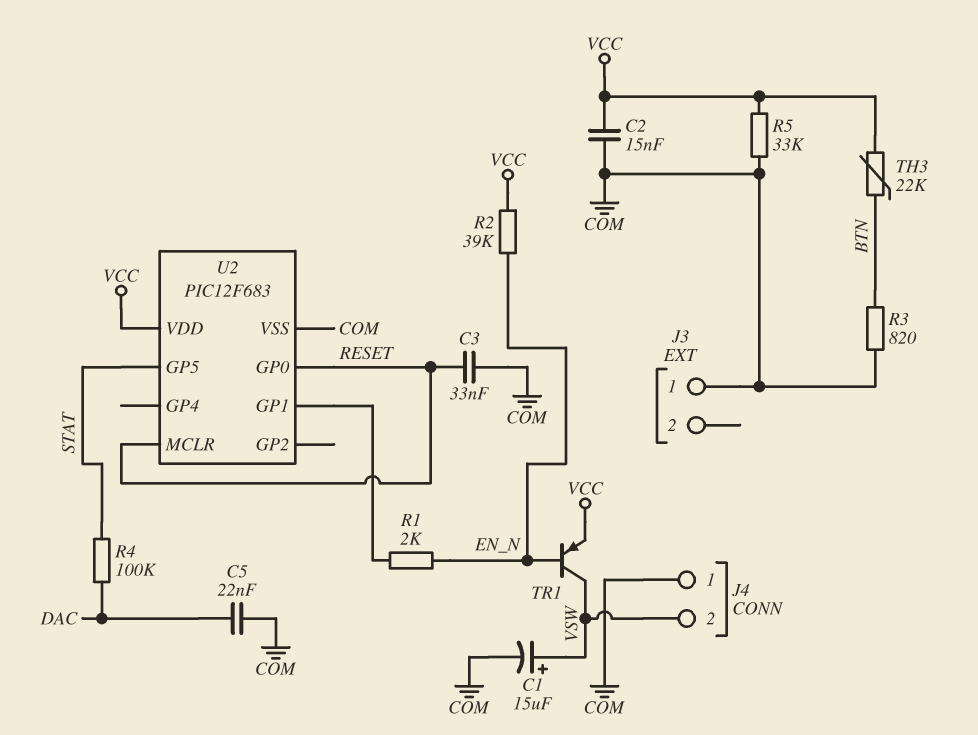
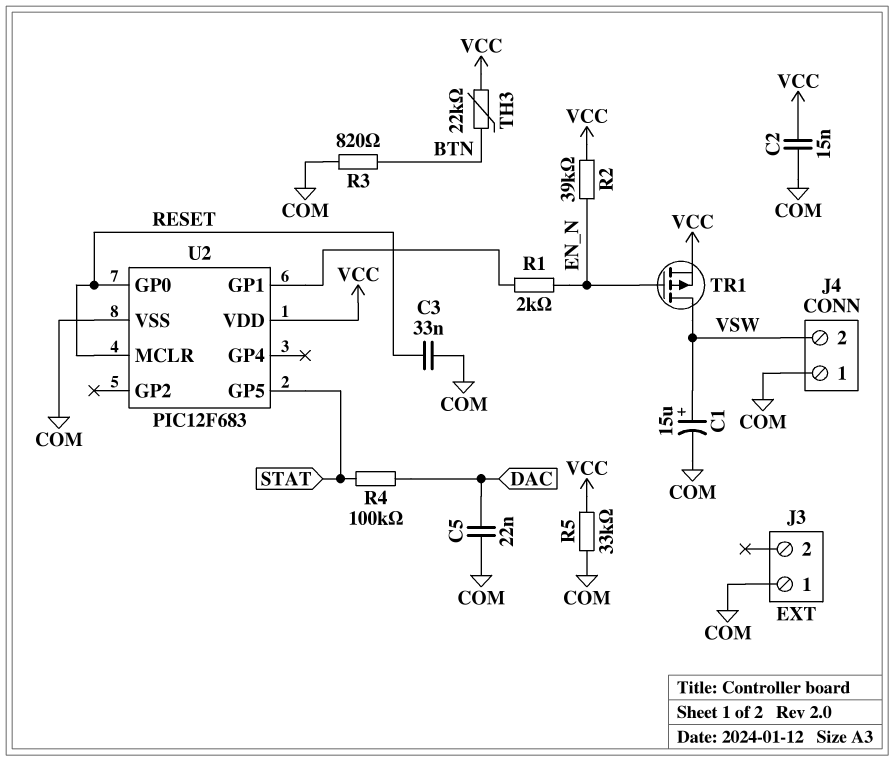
TR1: PNP (B EN_N, C VSW, E VCC) -> PMOS (G EN_N, D VSW, S VCC)

